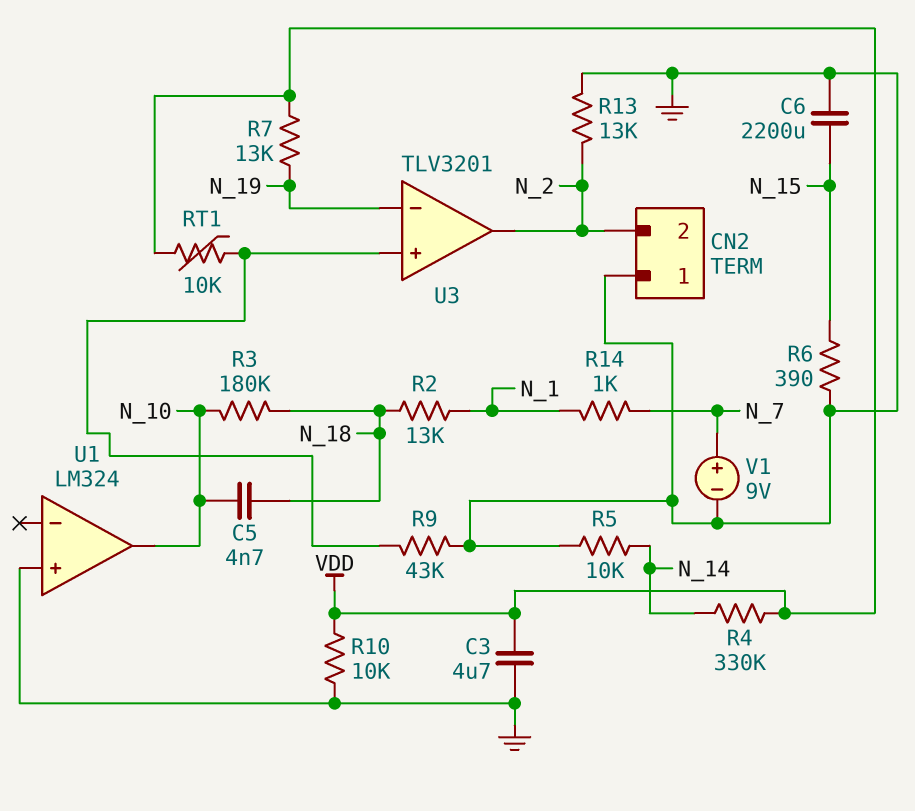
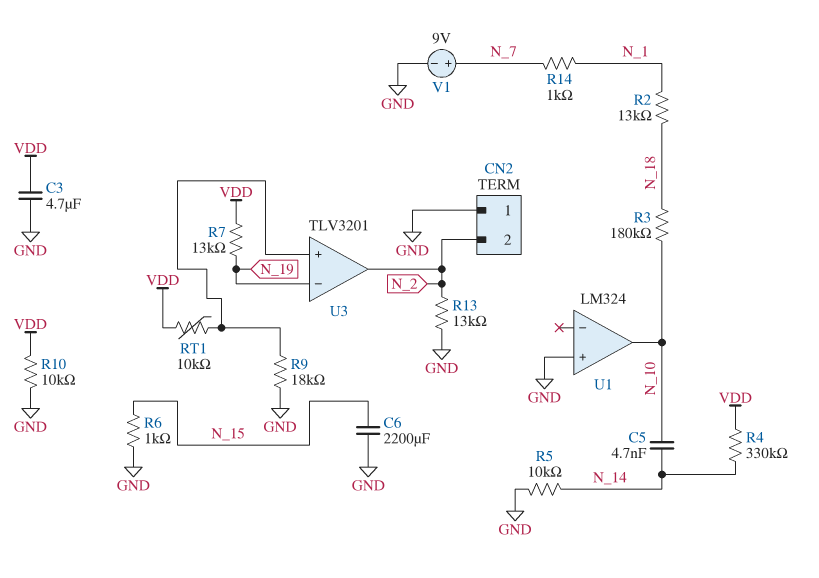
C5: 4.7nF (N_10, N_18) -> 4.7nF (N_10, N_14)
R6: 390 (GND, N_15) -> 1k (GND, N_15)
R9: 43k (GND, U3/in+) -> 18k (GND, U3/in+)

